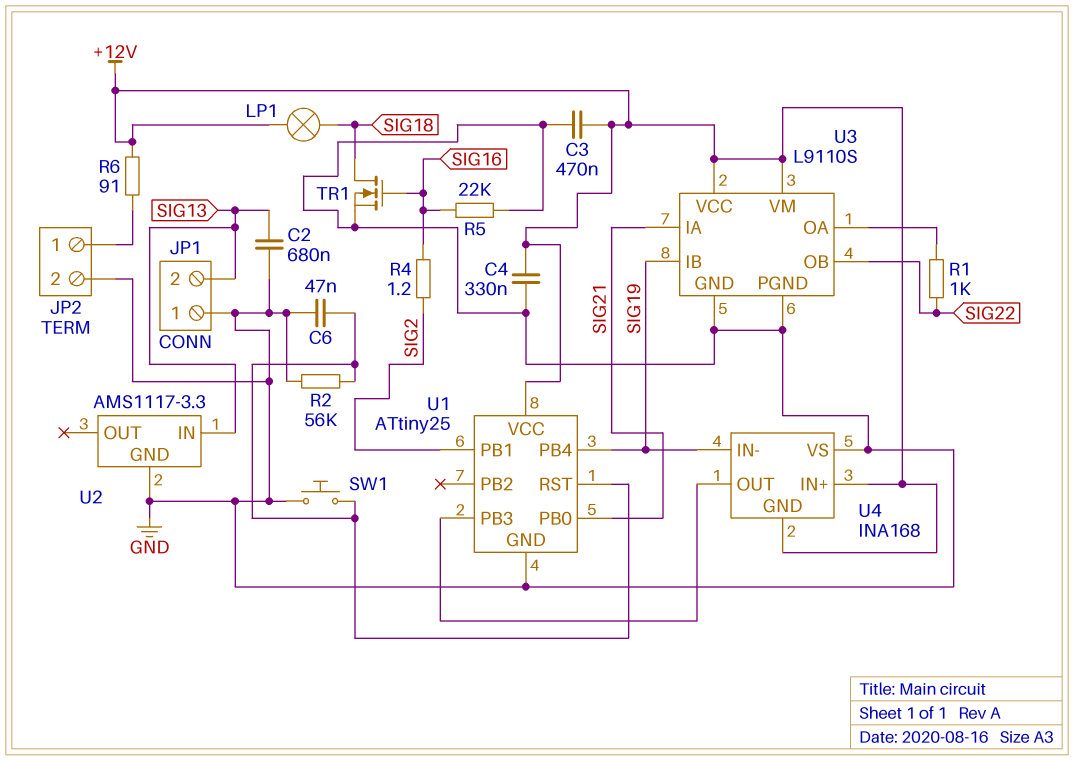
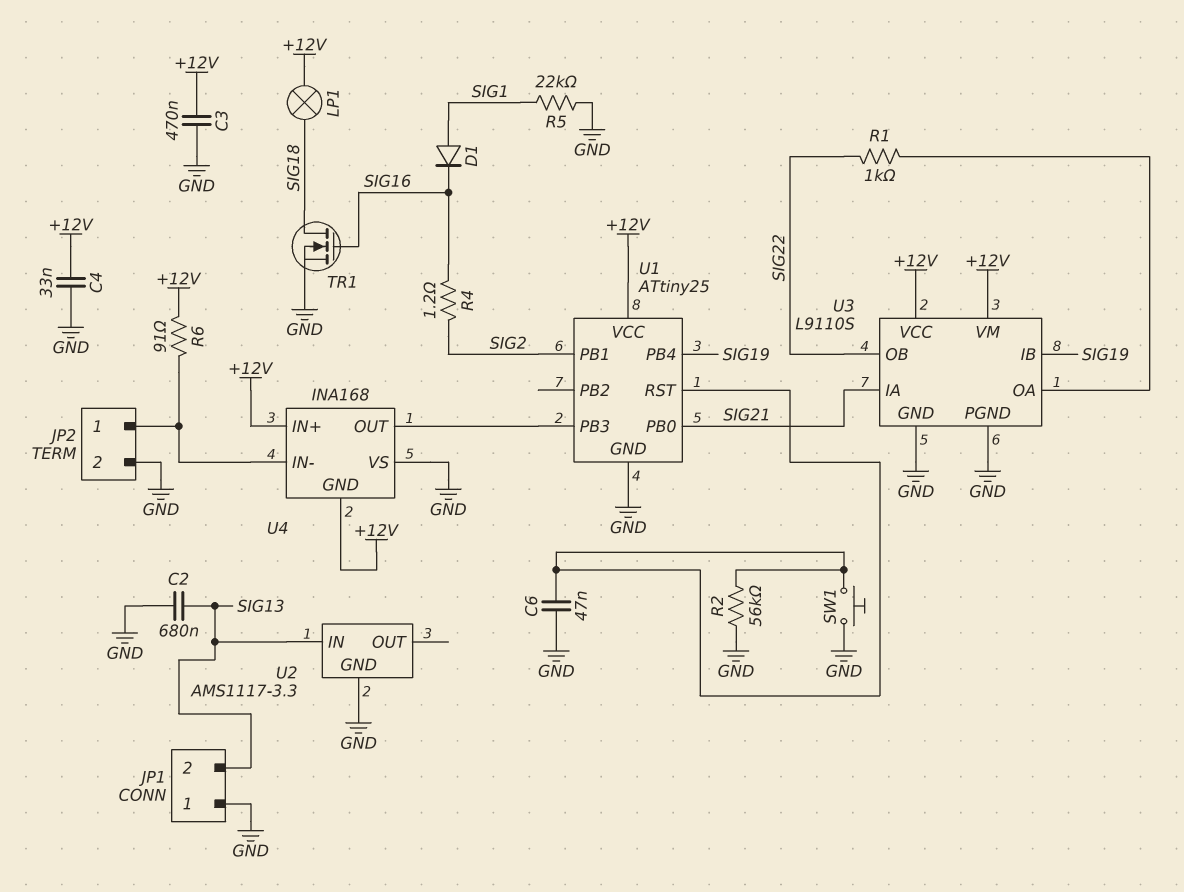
C4: 330nF (+12V, GND) -> 33nF (+12V, GND)
D1: none -> diode (A SIG1, K SIG16)
R5: 22k (GND, SIG16) -> 22k (GND, SIG1)
U4 pin IN-: SIG19 -> JP2/1

